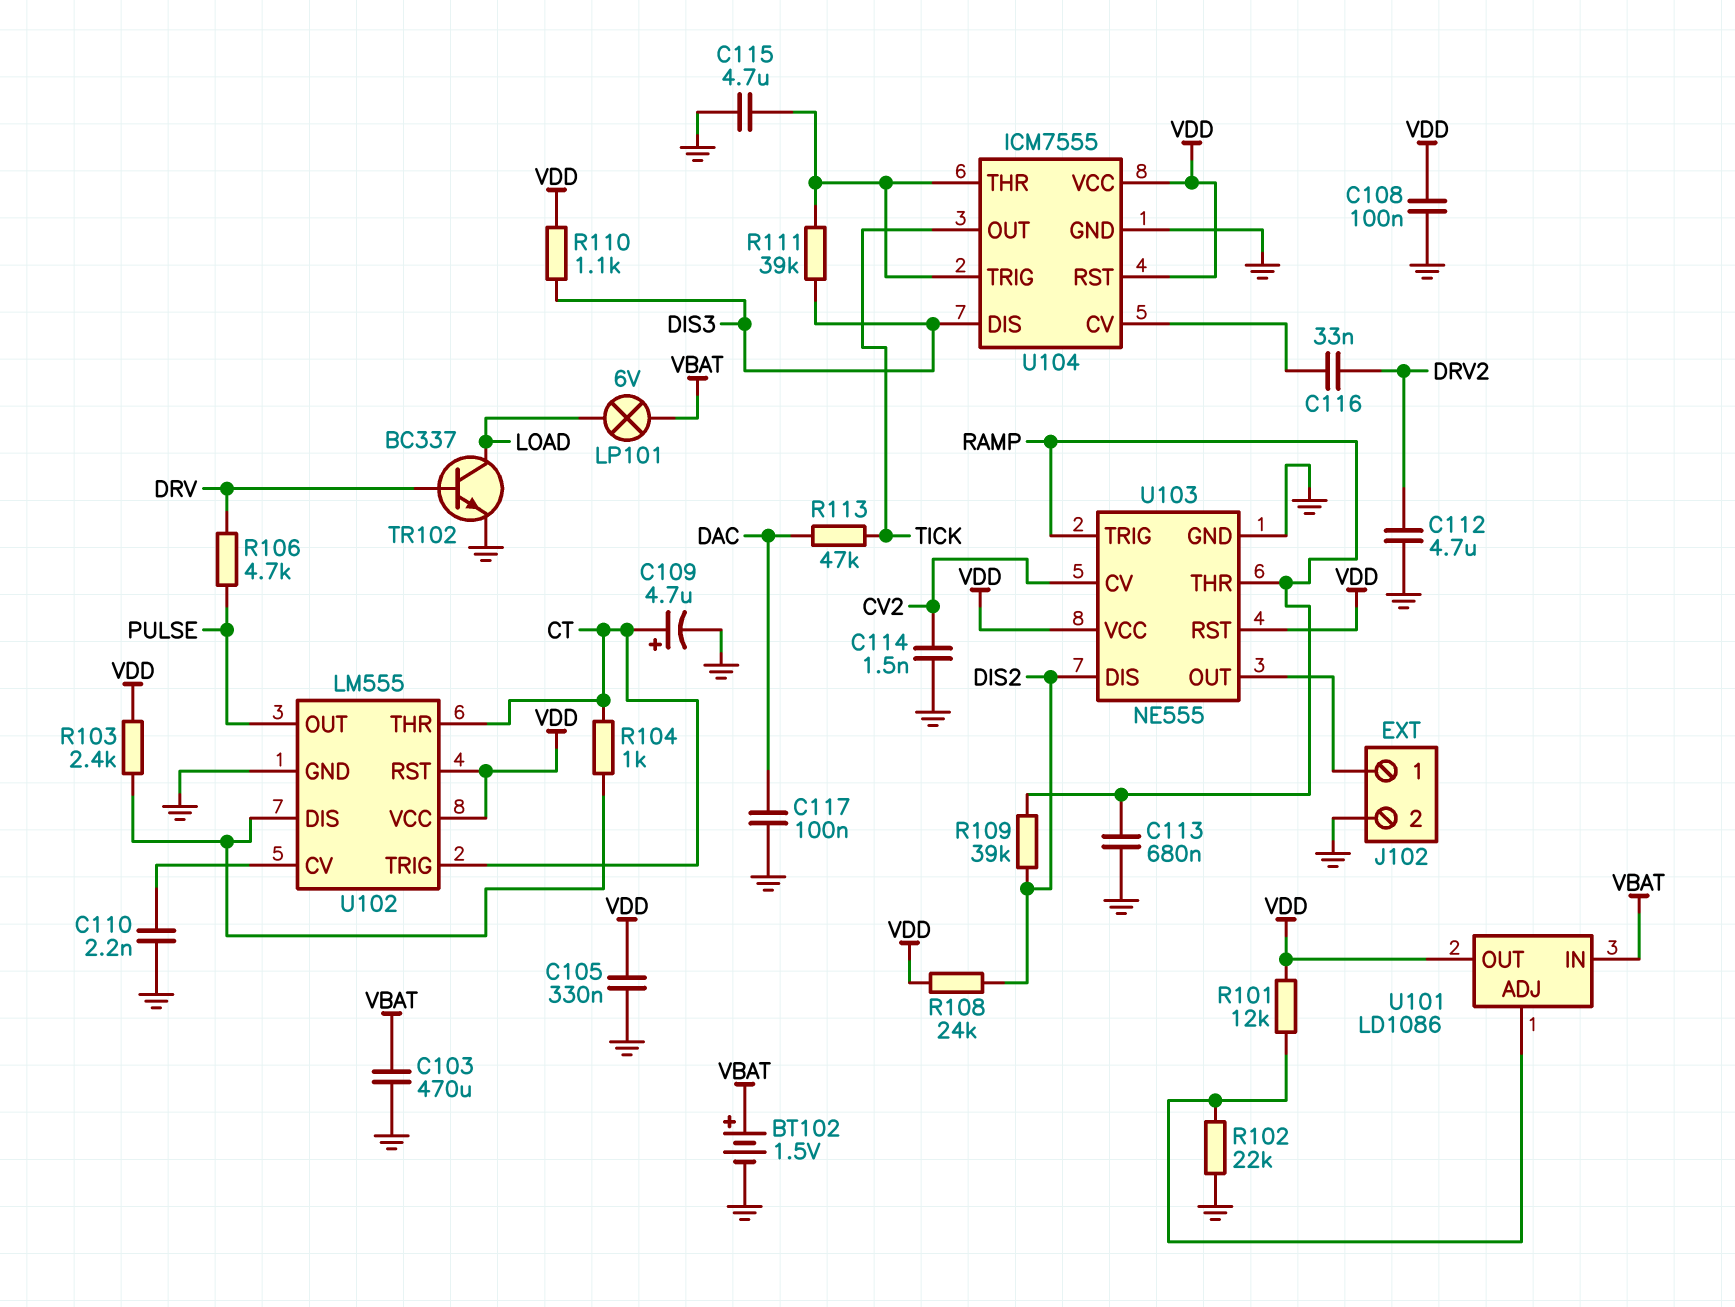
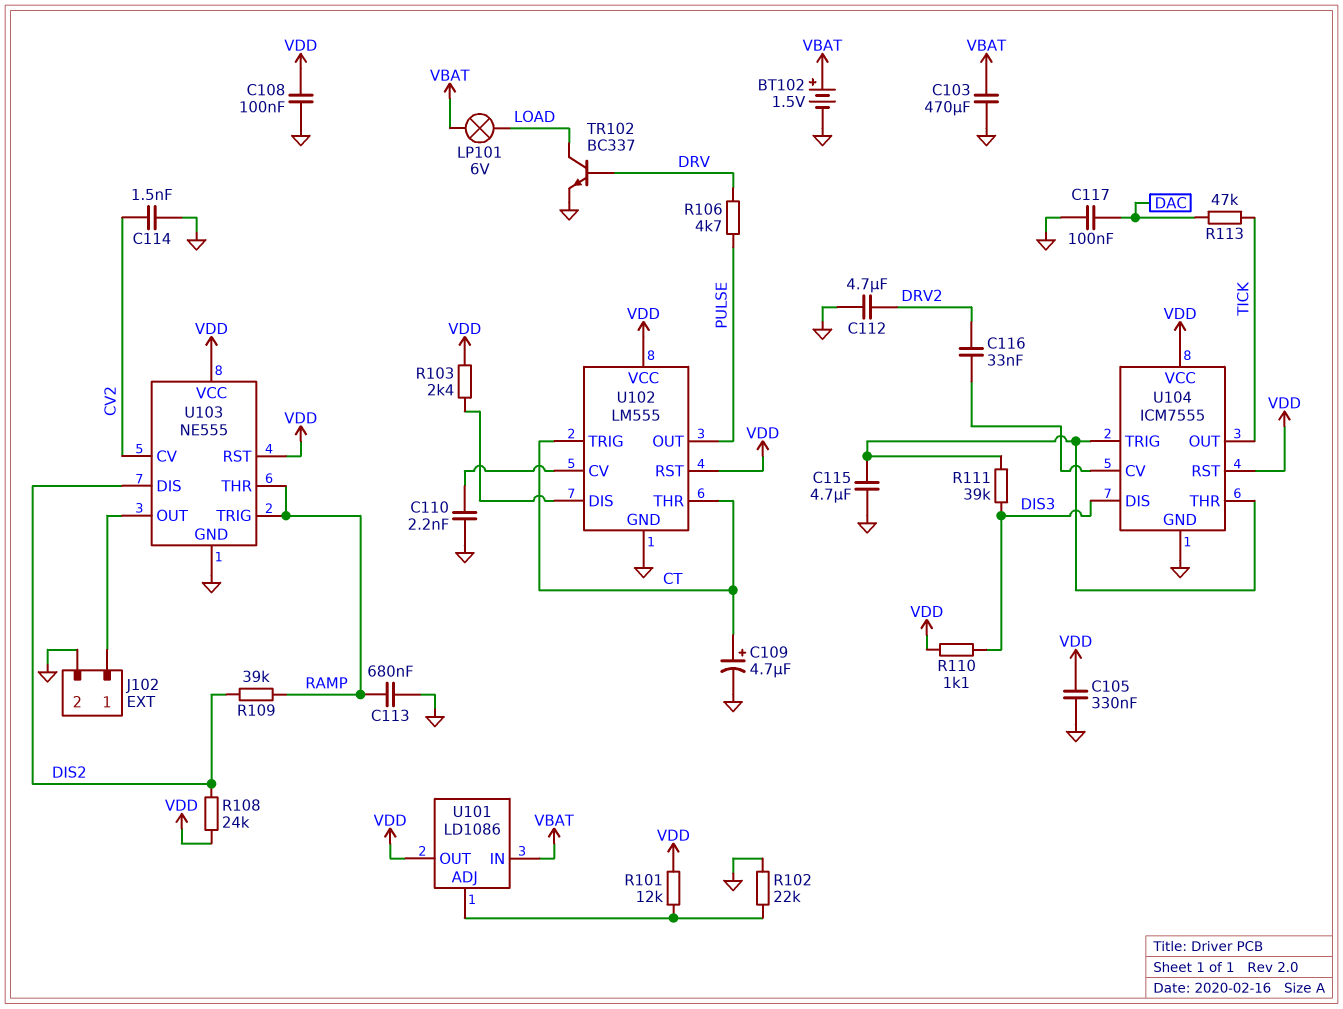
R104: 1k (CT, U102/DIS) -> none

